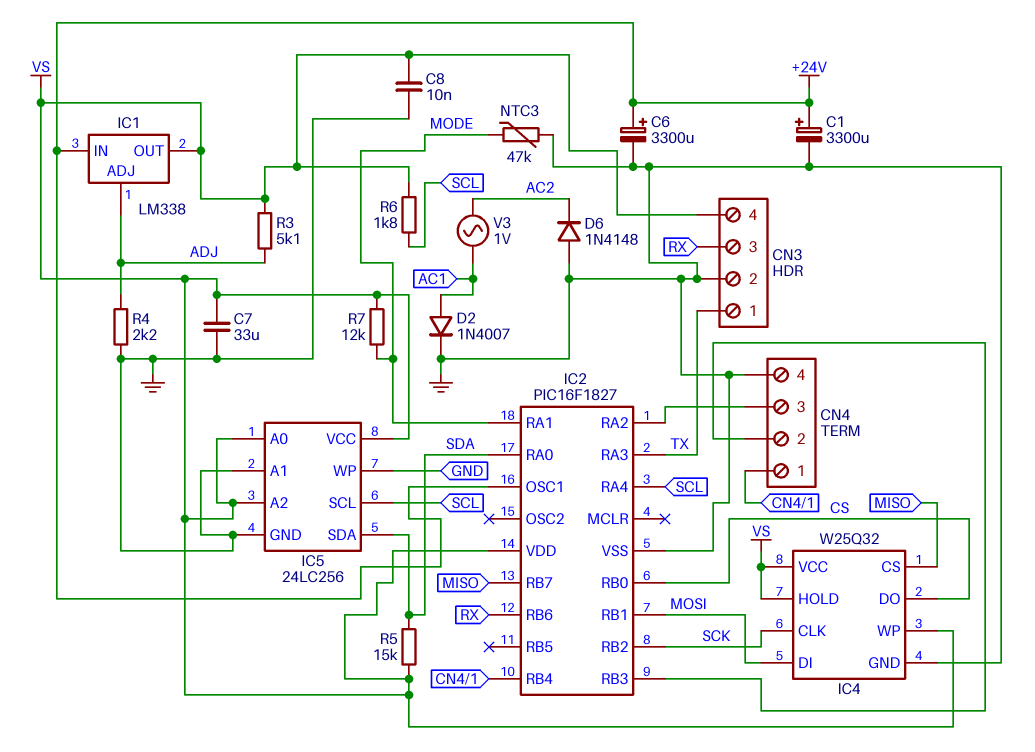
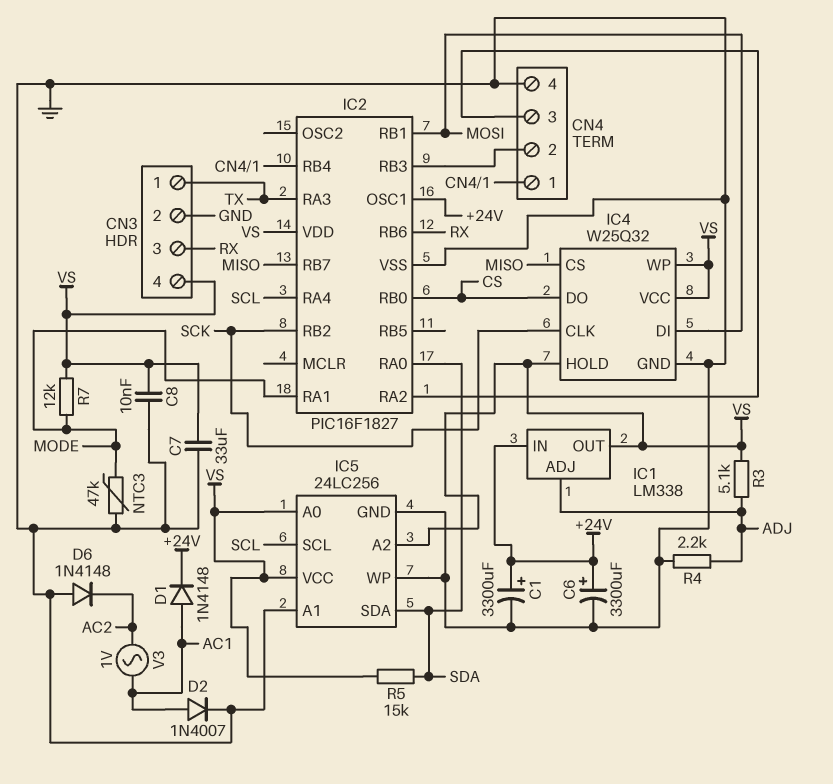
D1: none -> diode 1N4148 (A AC1, K +24V)
R6: 1.8k (SCL, VS) -> none

